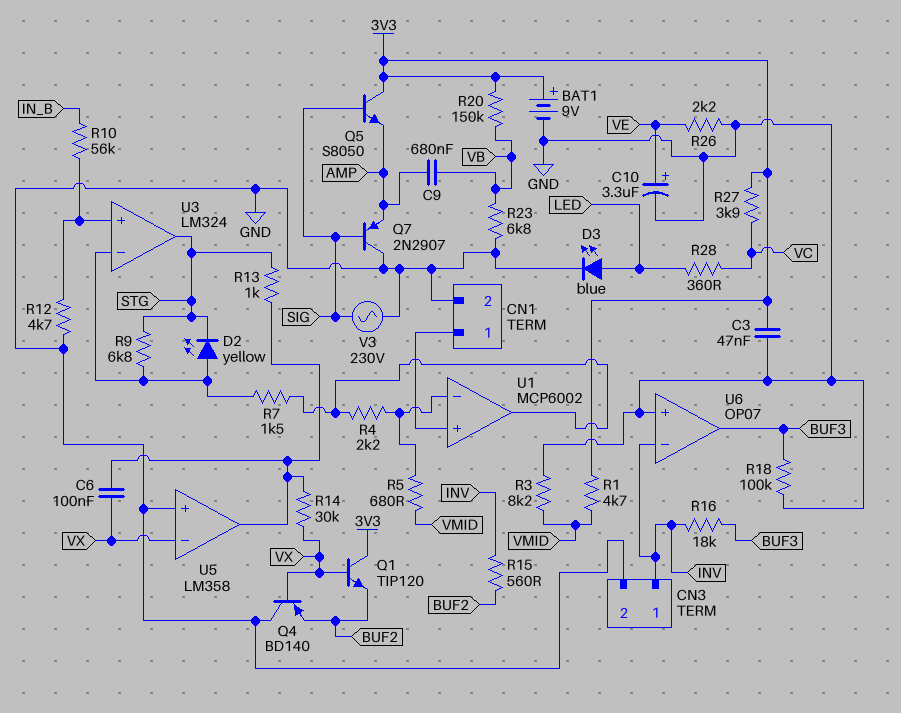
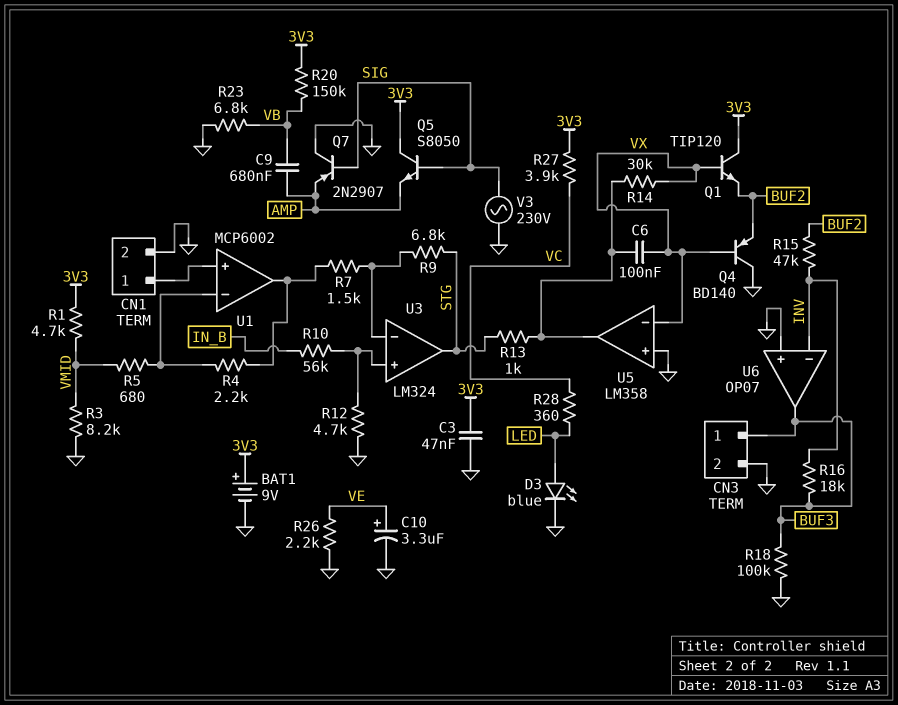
CN3 pin 1: INV -> BUF3
D2: LED yellow (A U3/in-, K STG) -> none
R15: 560 (BUF2, INV) -> 47k (BUF2, INV)

